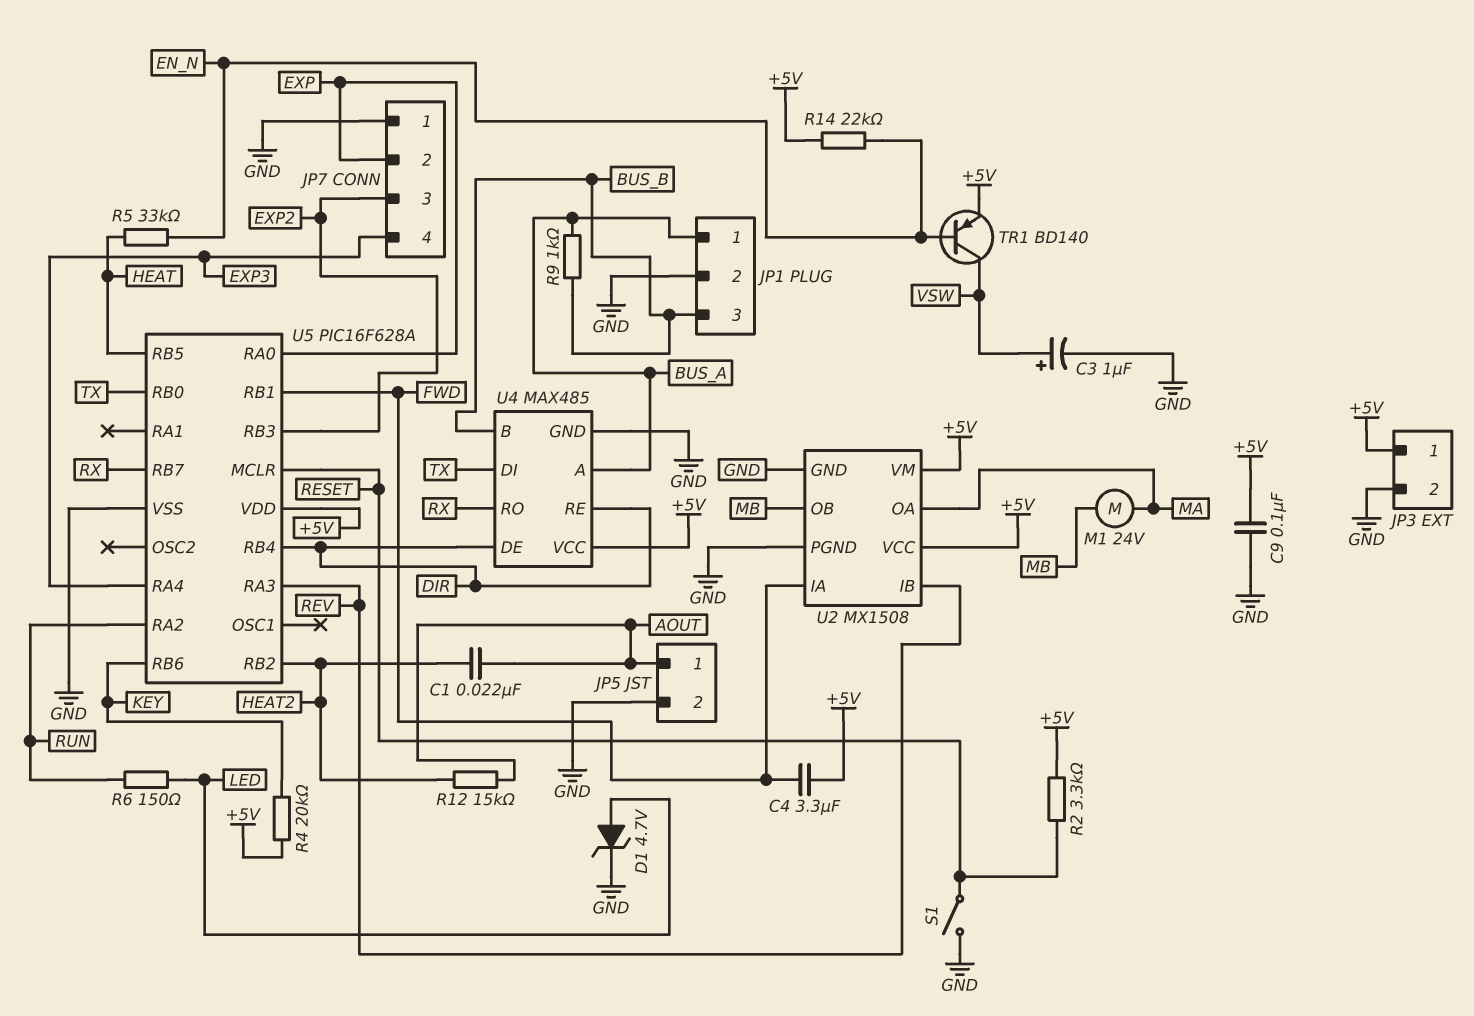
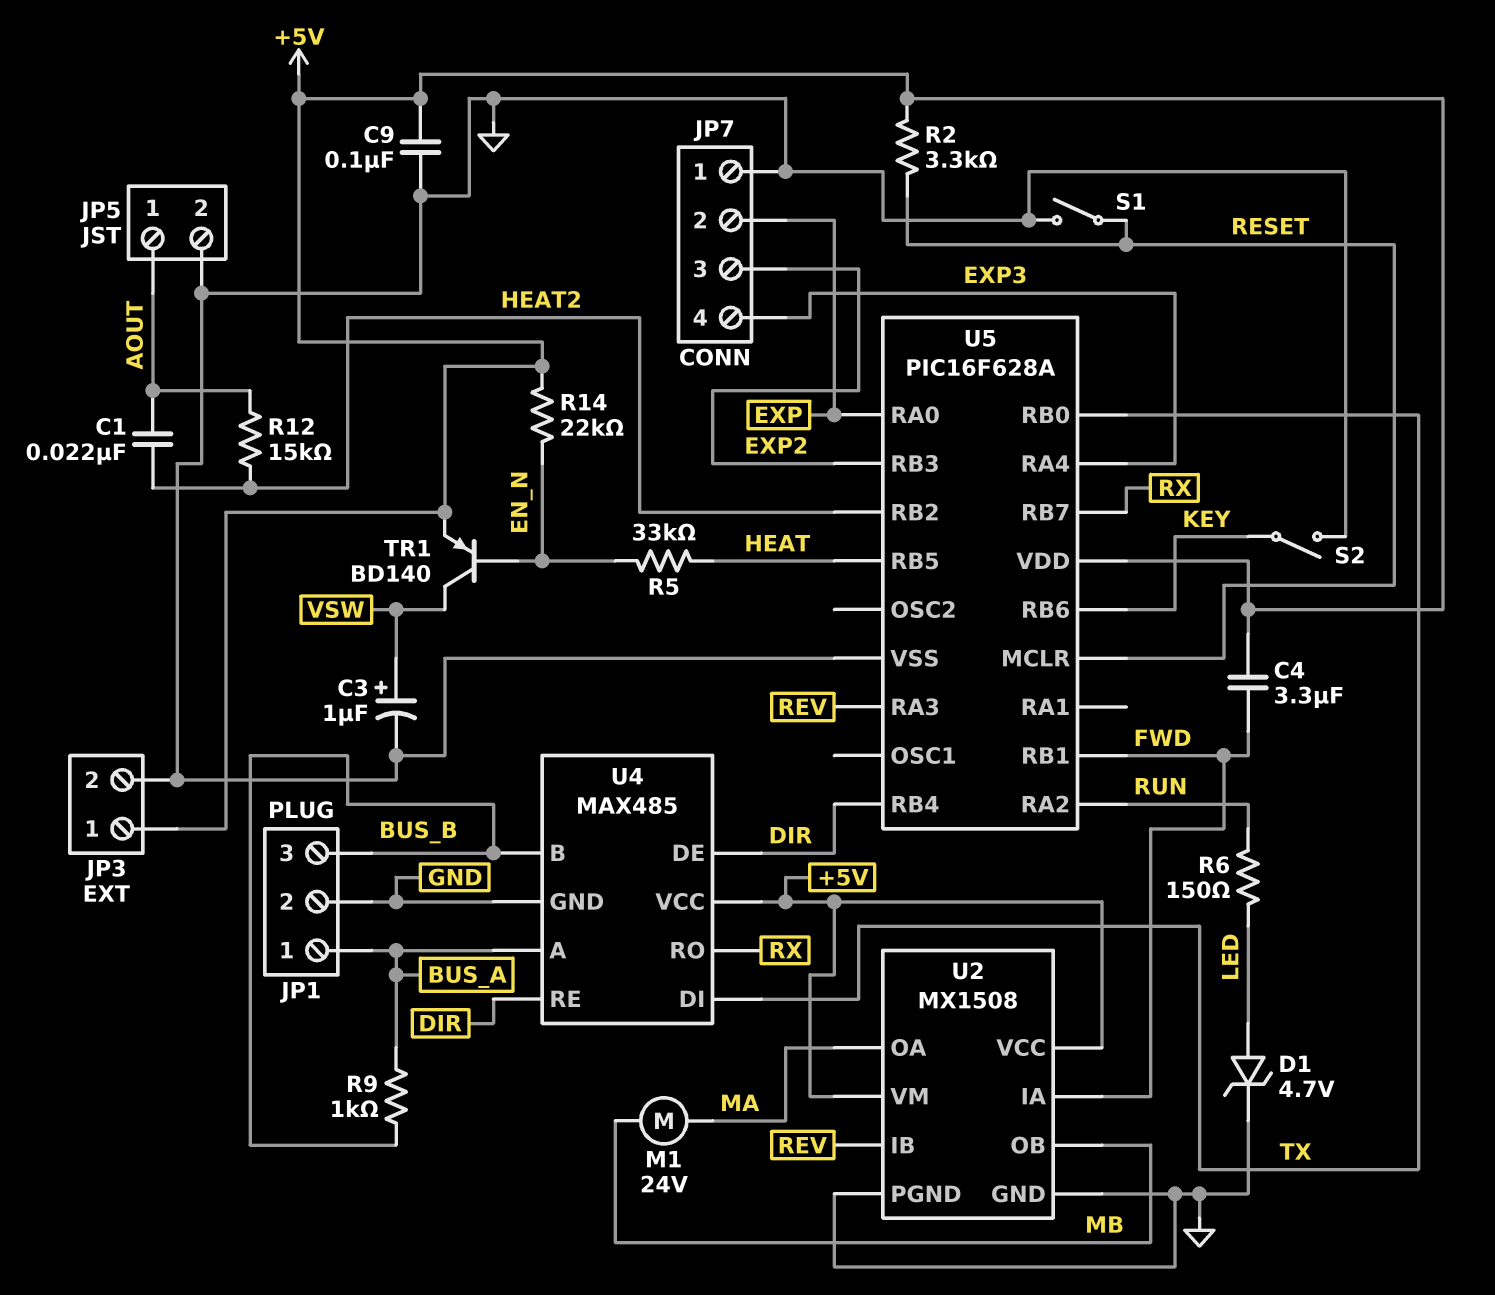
R4: 20k (+5V, KEY) -> none
S2: none -> switch (GND, KEY)

